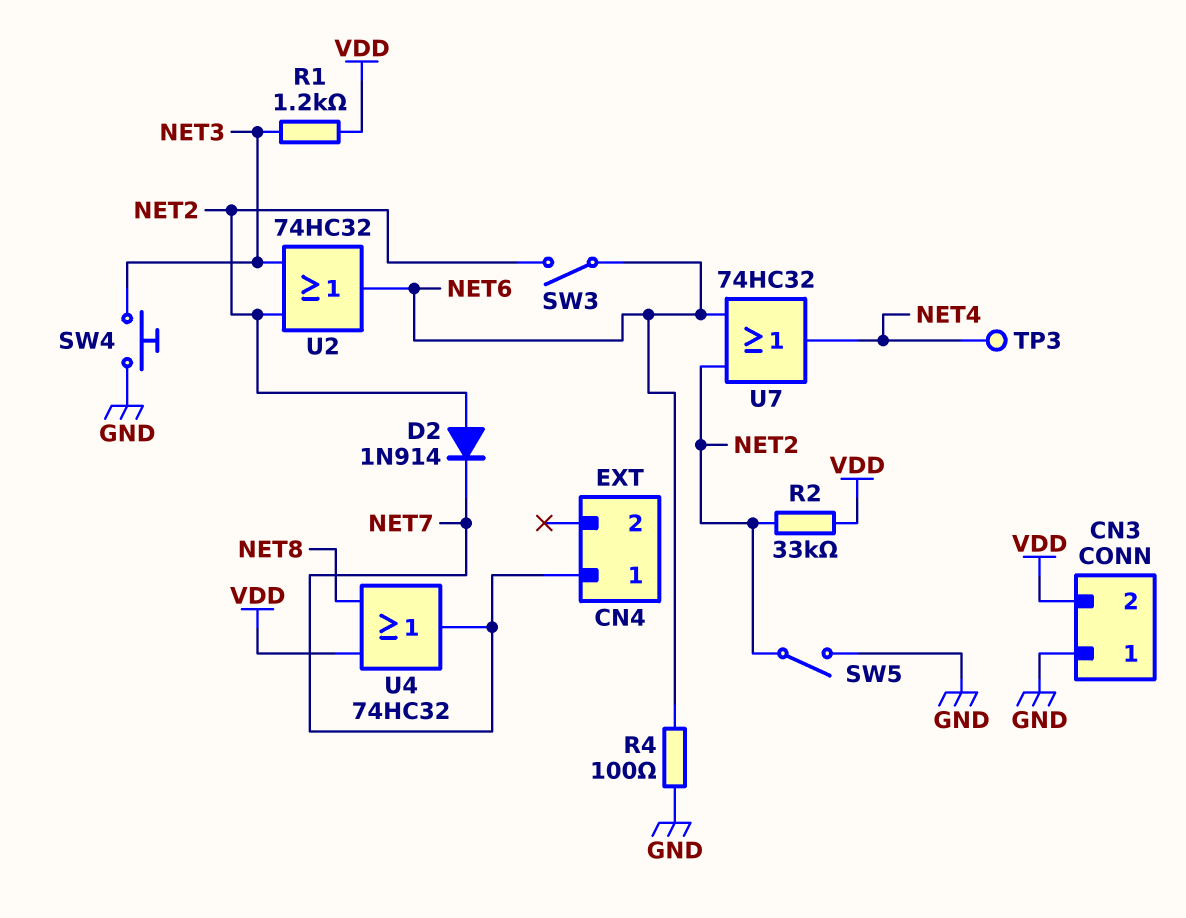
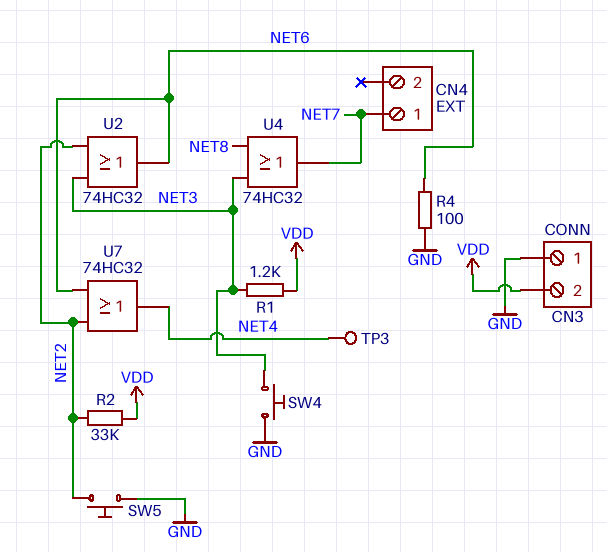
D2: diode 1N914 (A NET2, K NET7) -> none
SW3: switch (NET2, NET6) -> none
SW5: switch (GND, NET2) -> button (GND, NET2)
U4: OR 74HC32 (in NET8, in VDD, out NET7) -> OR 74HC32 (in NET3, in NET8, out NET7)

